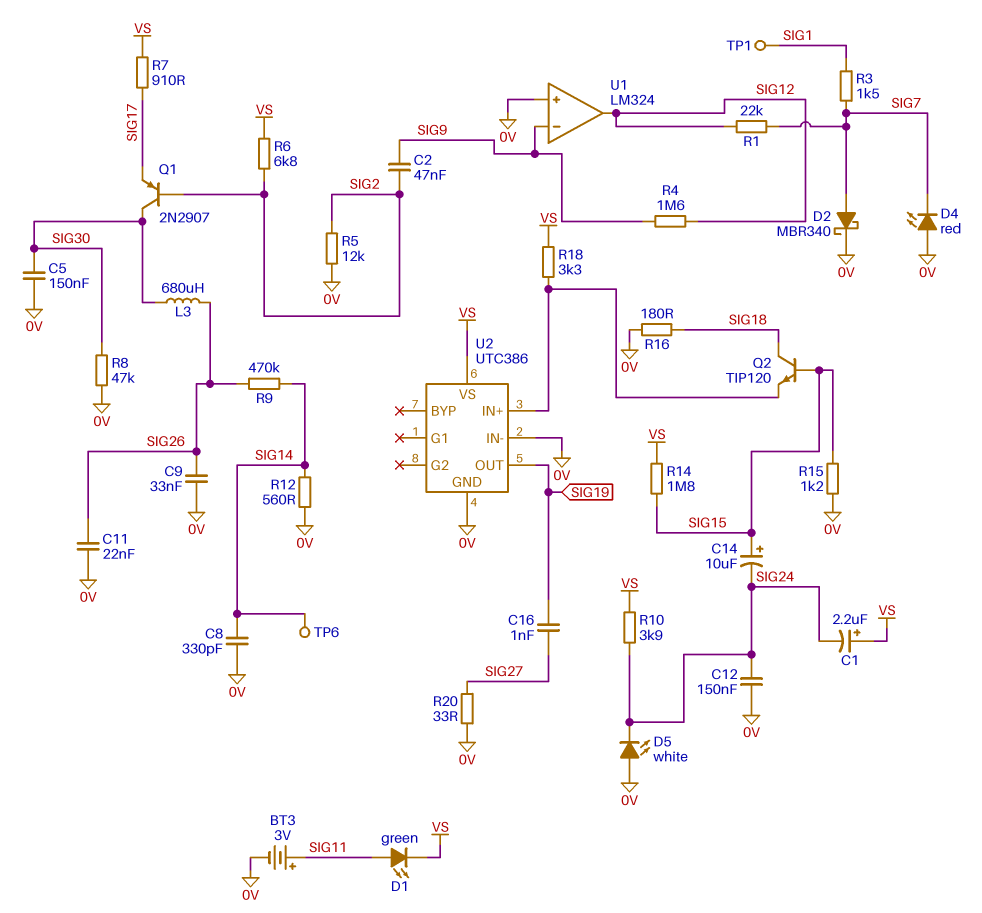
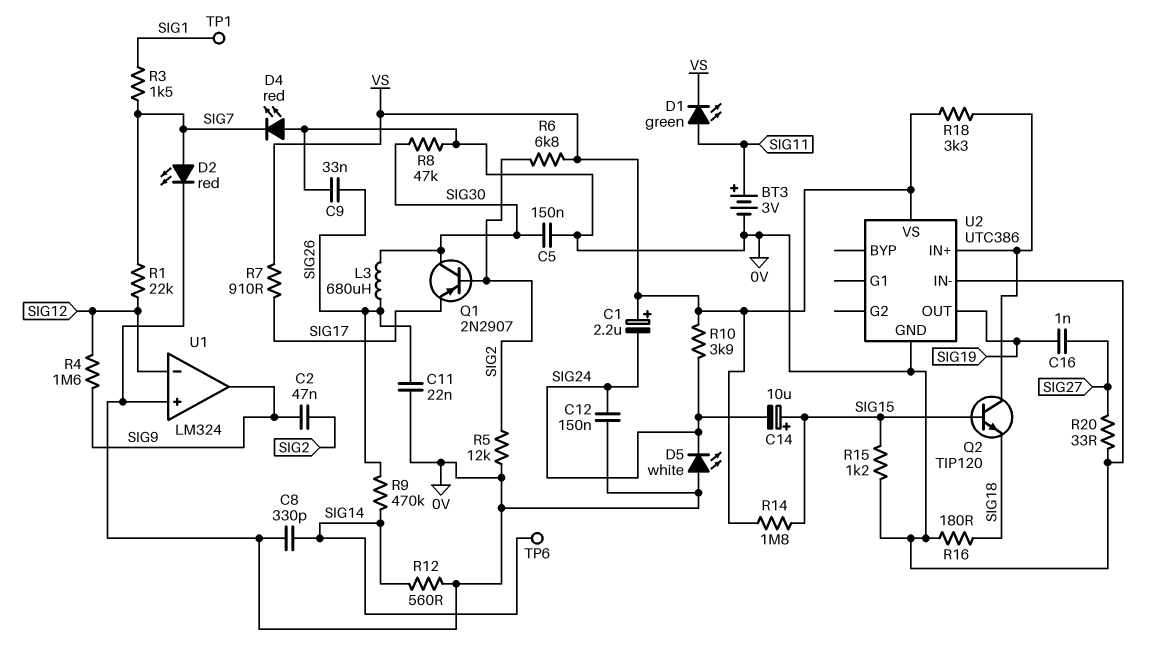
D2: schottky MBR340 (A SIG7, K 0V) -> LED red (A SIG7, K 0V)
Q2: NPN TIP120 (B SIG15, C SIG18, E U2/IN+) -> NPN TIP120 (B SIG15, C U2/IN+, E SIG18)
U1 pin in-: SIG9 -> SIG12
U1 pin out: SIG12 -> SIG9

